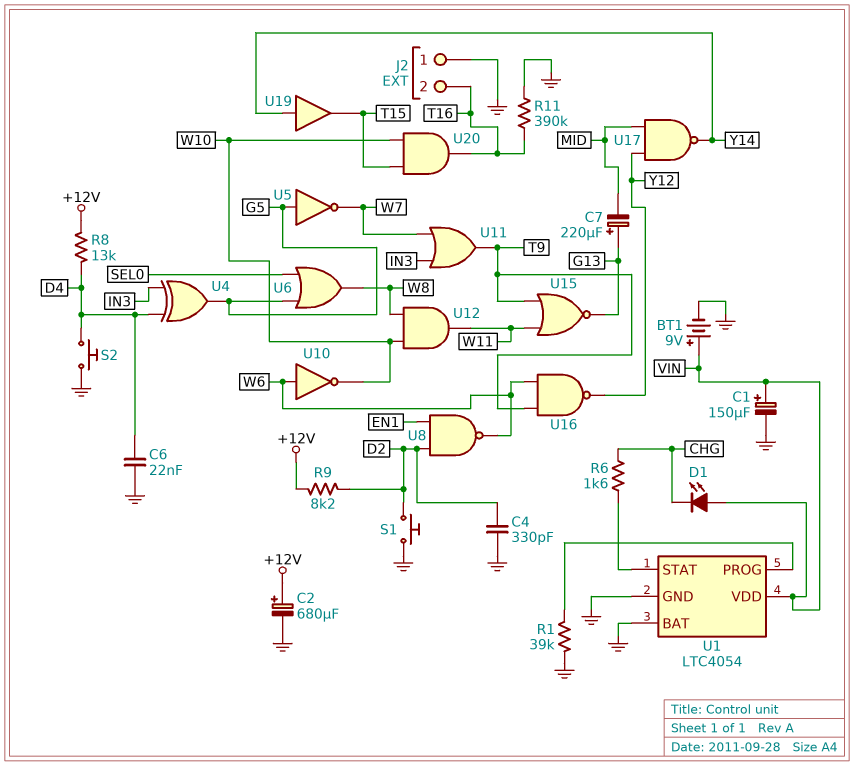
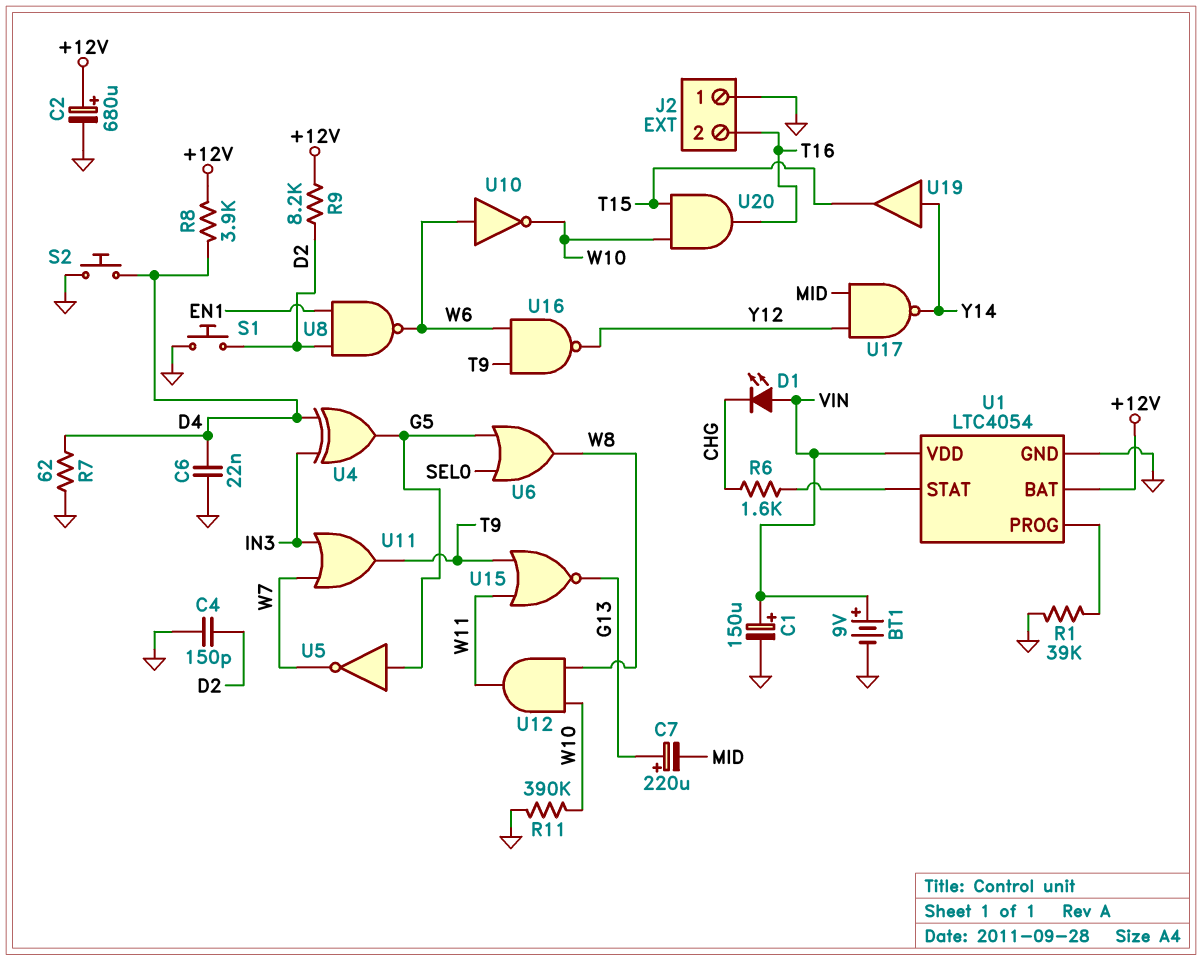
C4: 330pF (D2, GND) -> 150pF (D2, GND)
R7: none -> 62 (D4, GND)
R8: 13k (+12V, D4) -> 3.9k (+12V, D4)
R11: 390k (GND, T16) -> 390k (GND, W10)
U1 pin BAT: GND -> +12V

